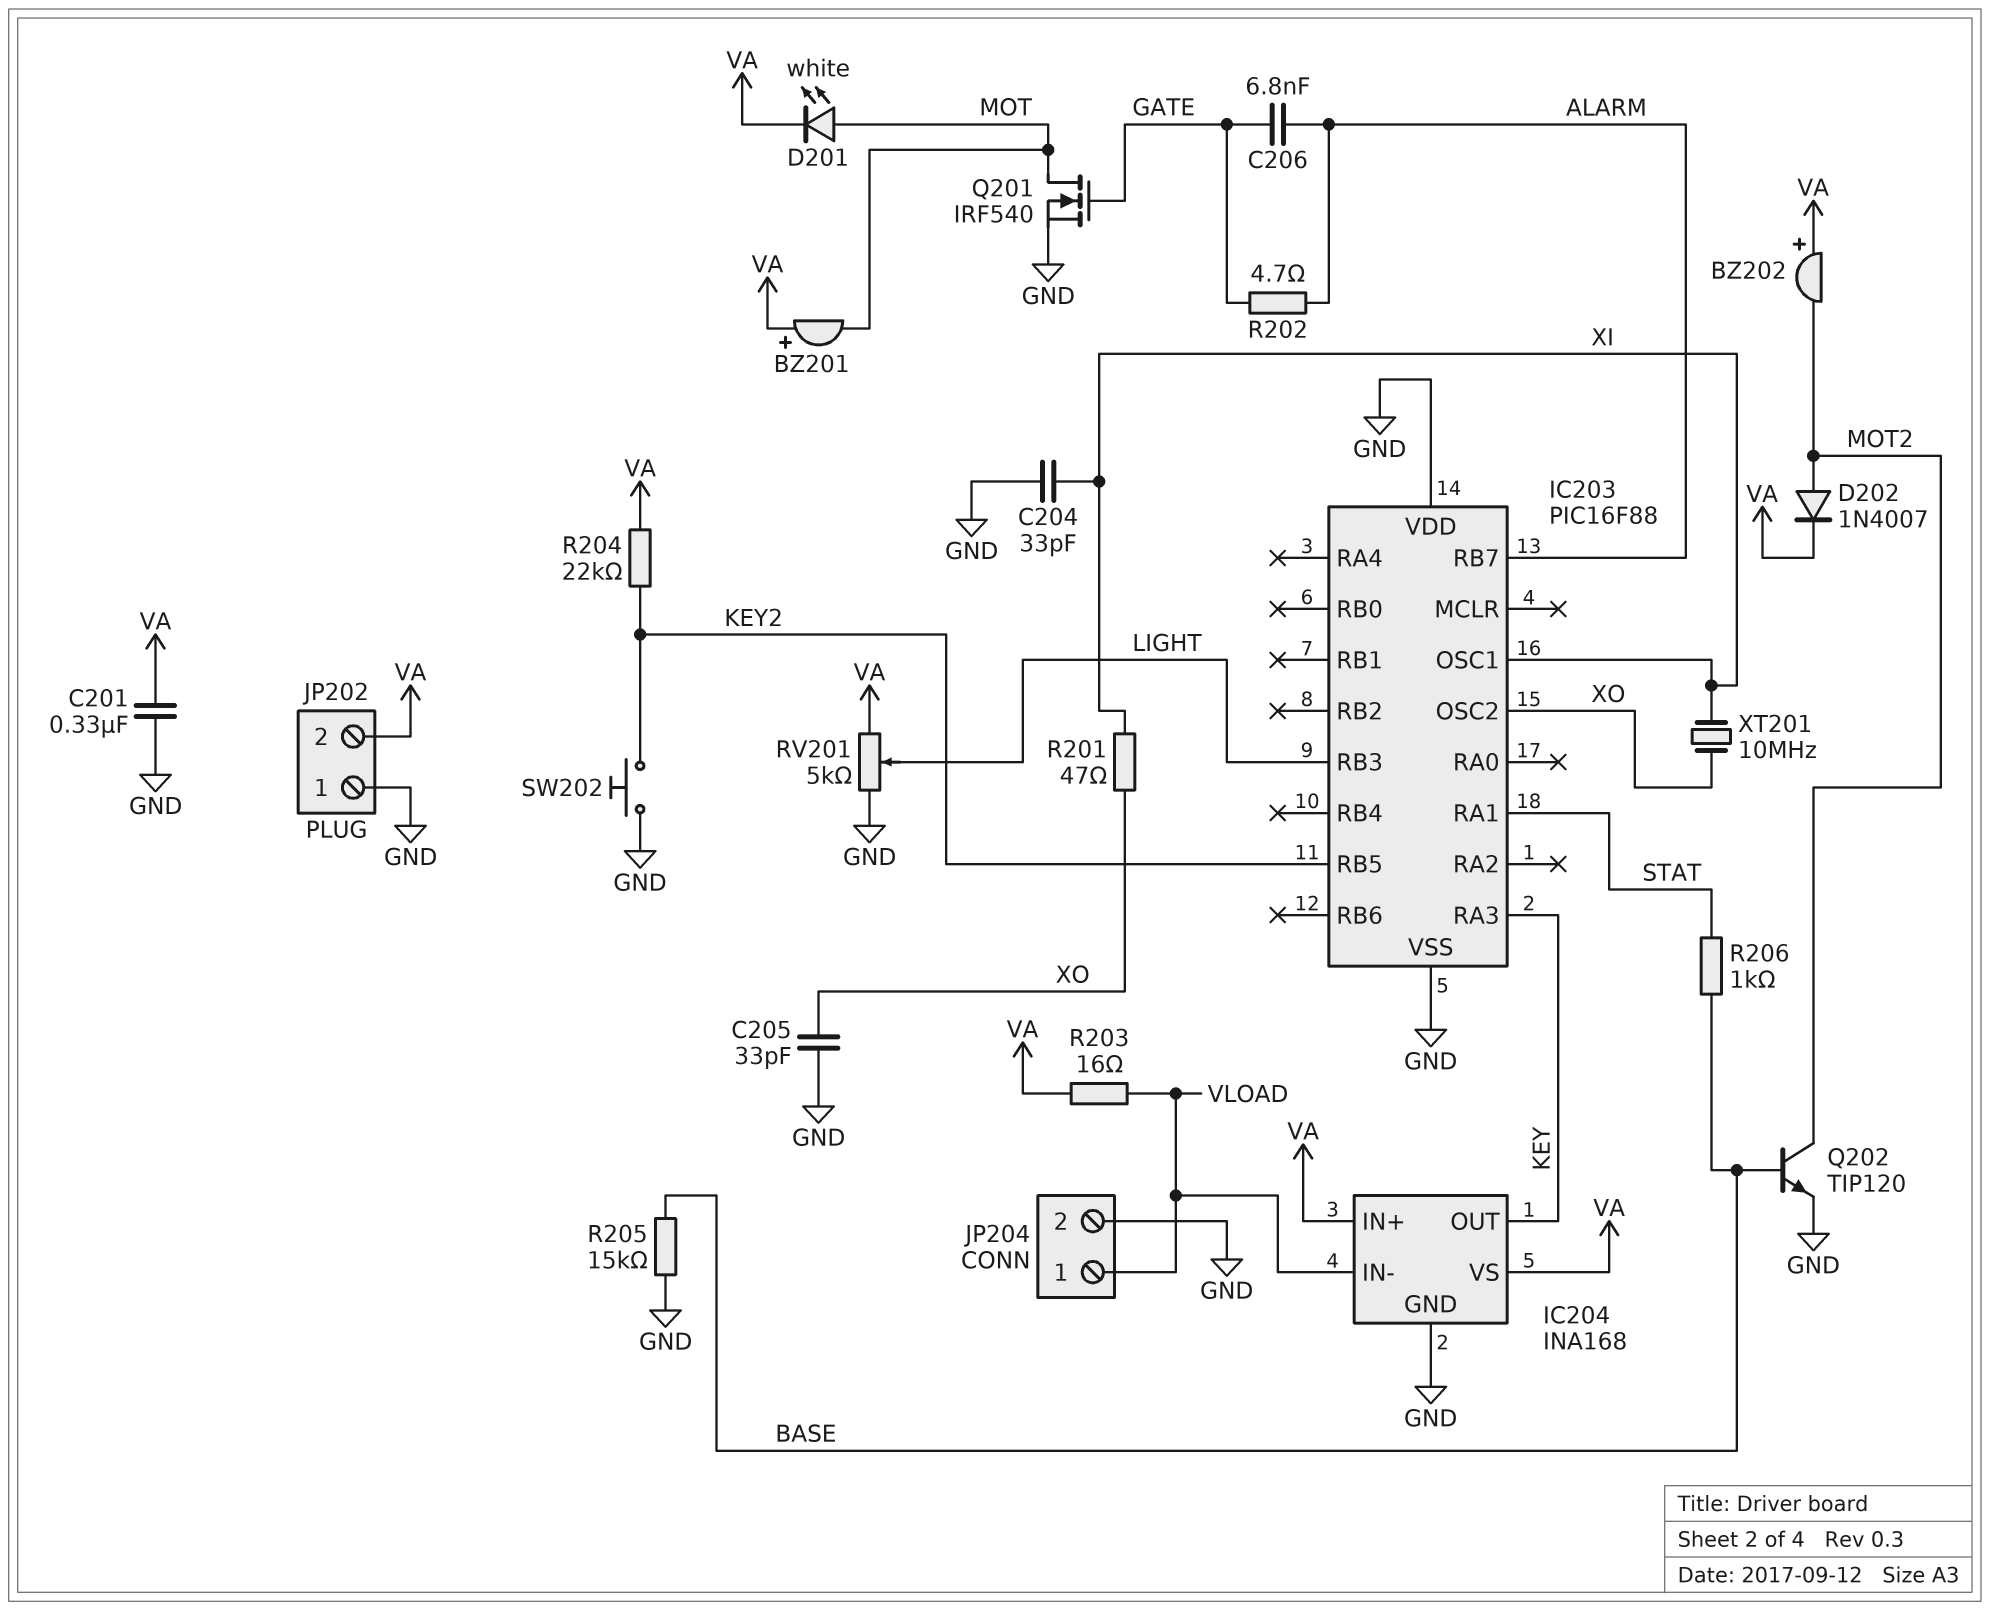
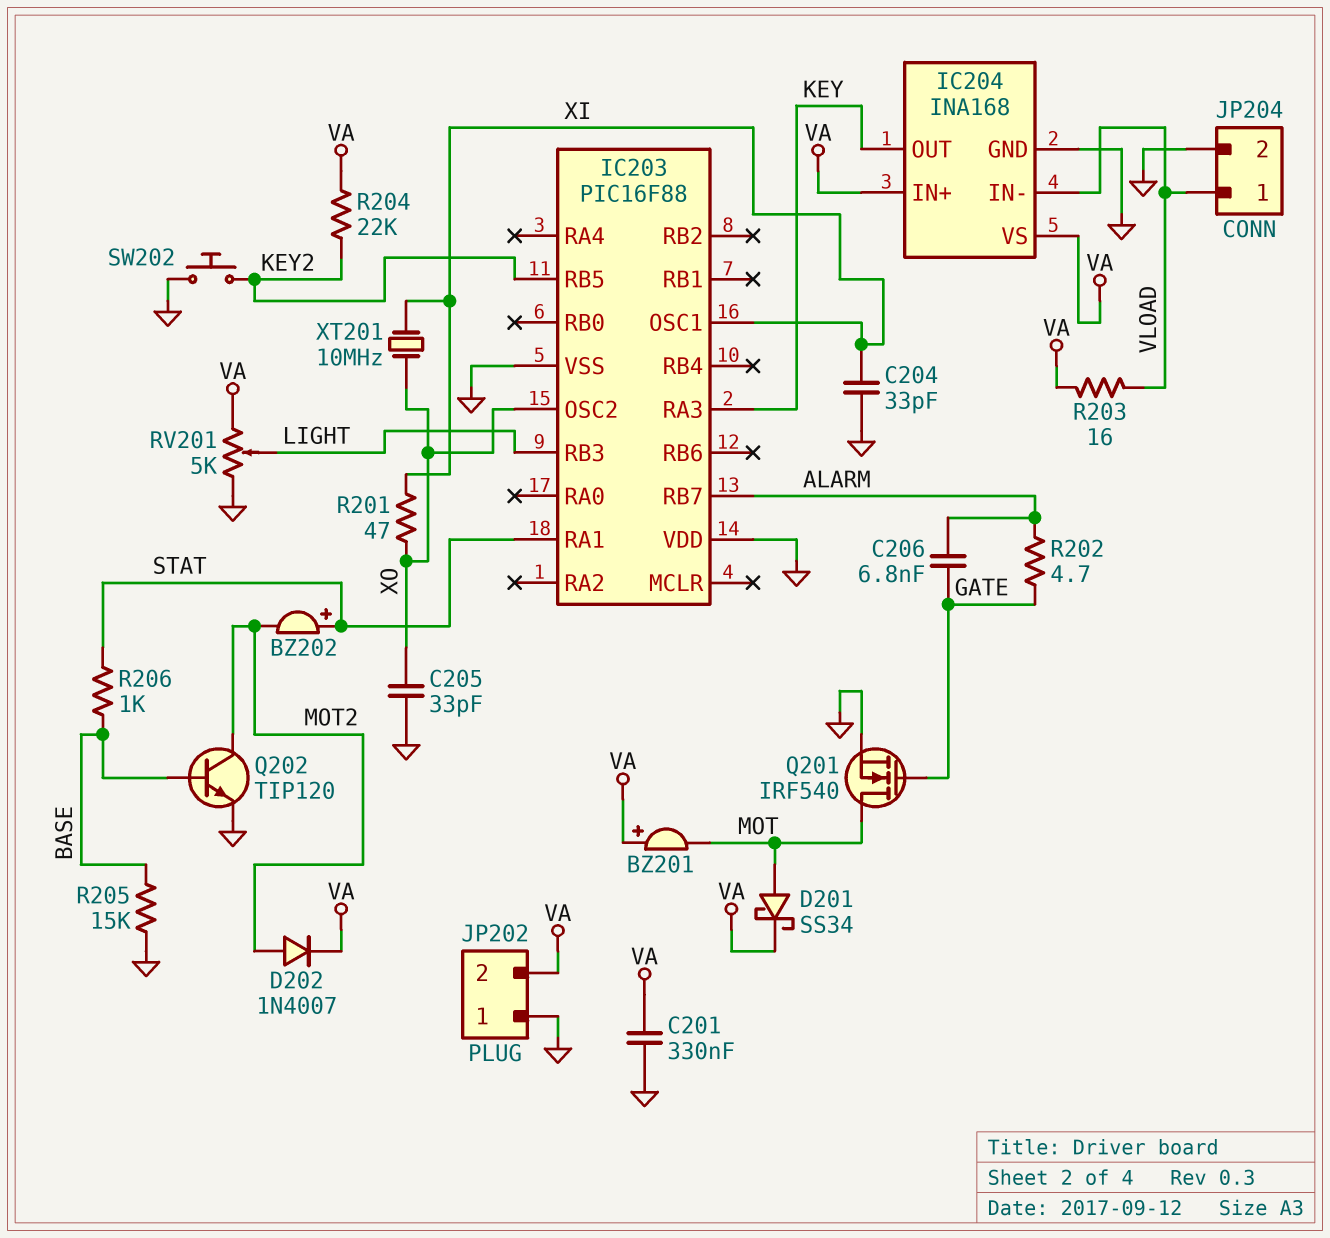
BZ202: buzzer (plus VA, minus MOT2) -> buzzer (plus STAT, minus MOT2)
D201: LED white (A MOT, K VA) -> schottky SS34 (A MOT, K VA)

